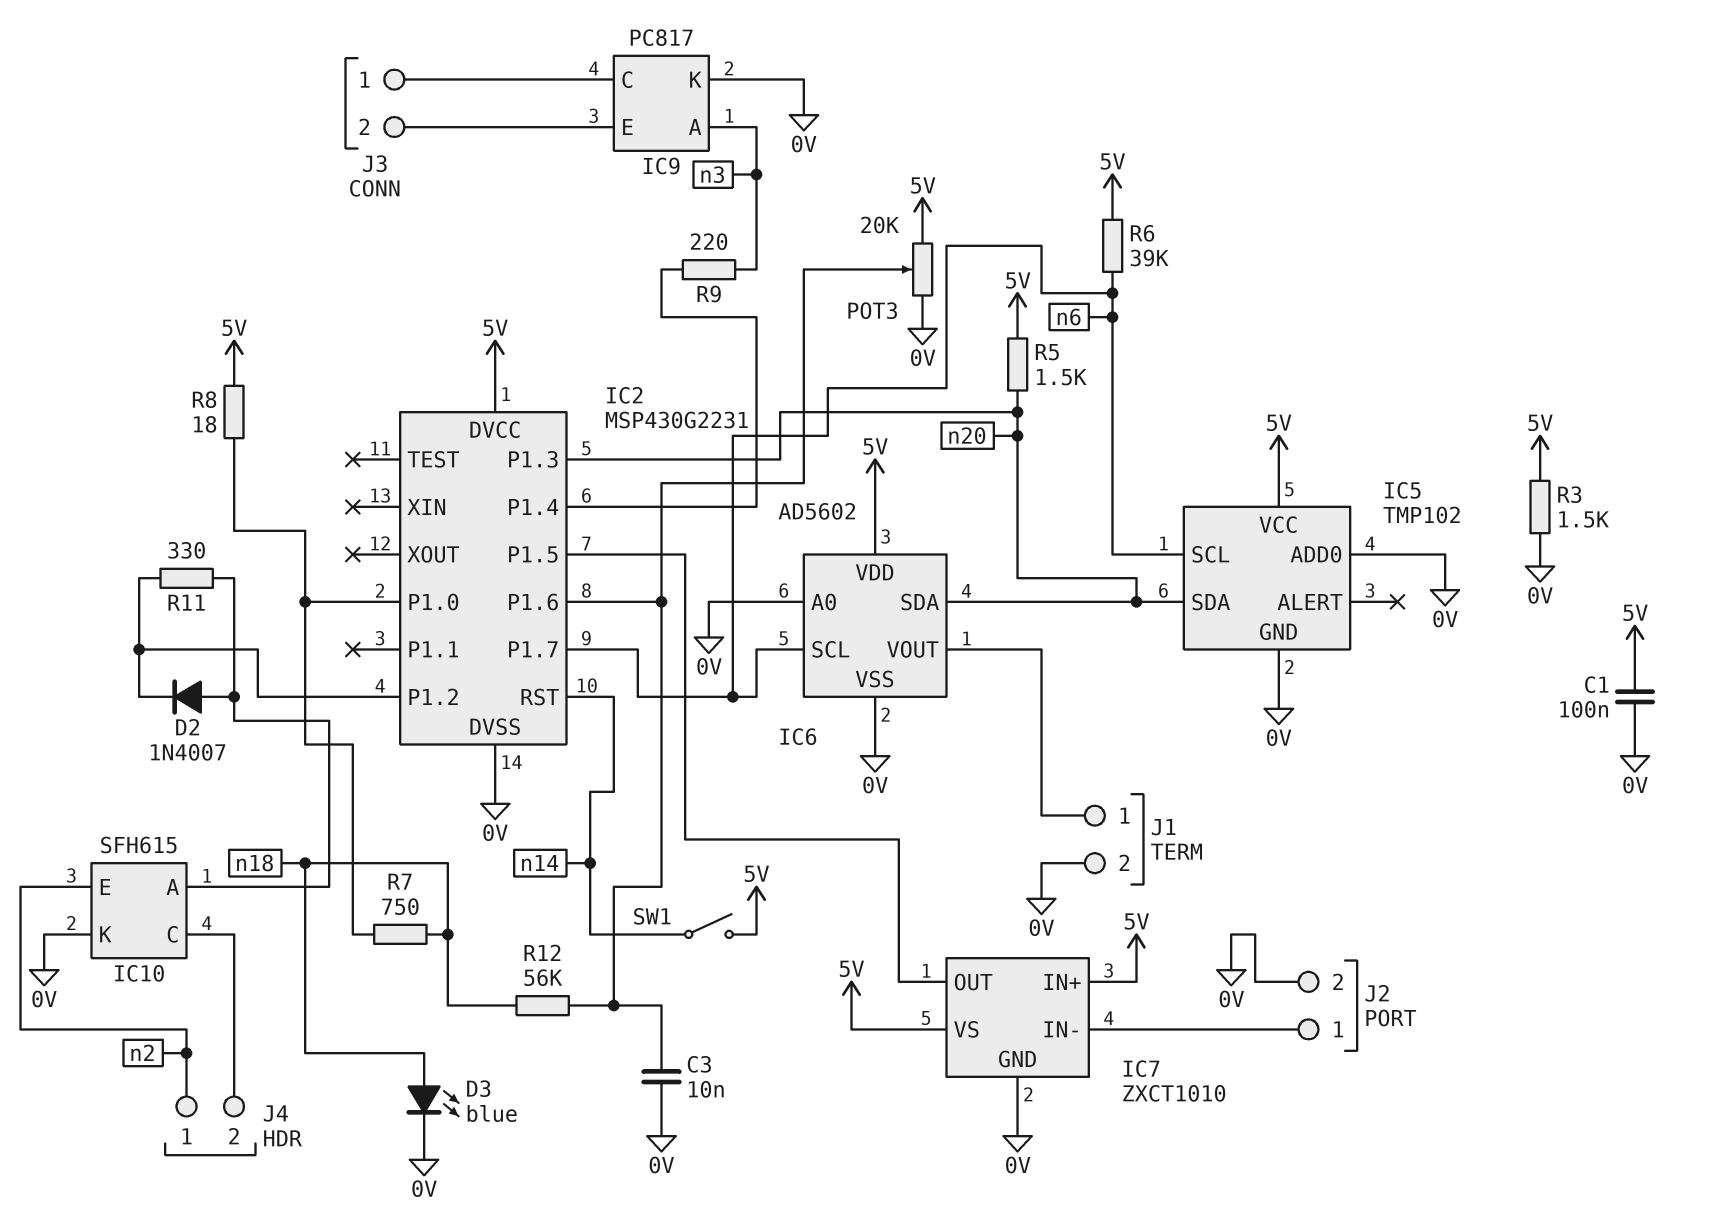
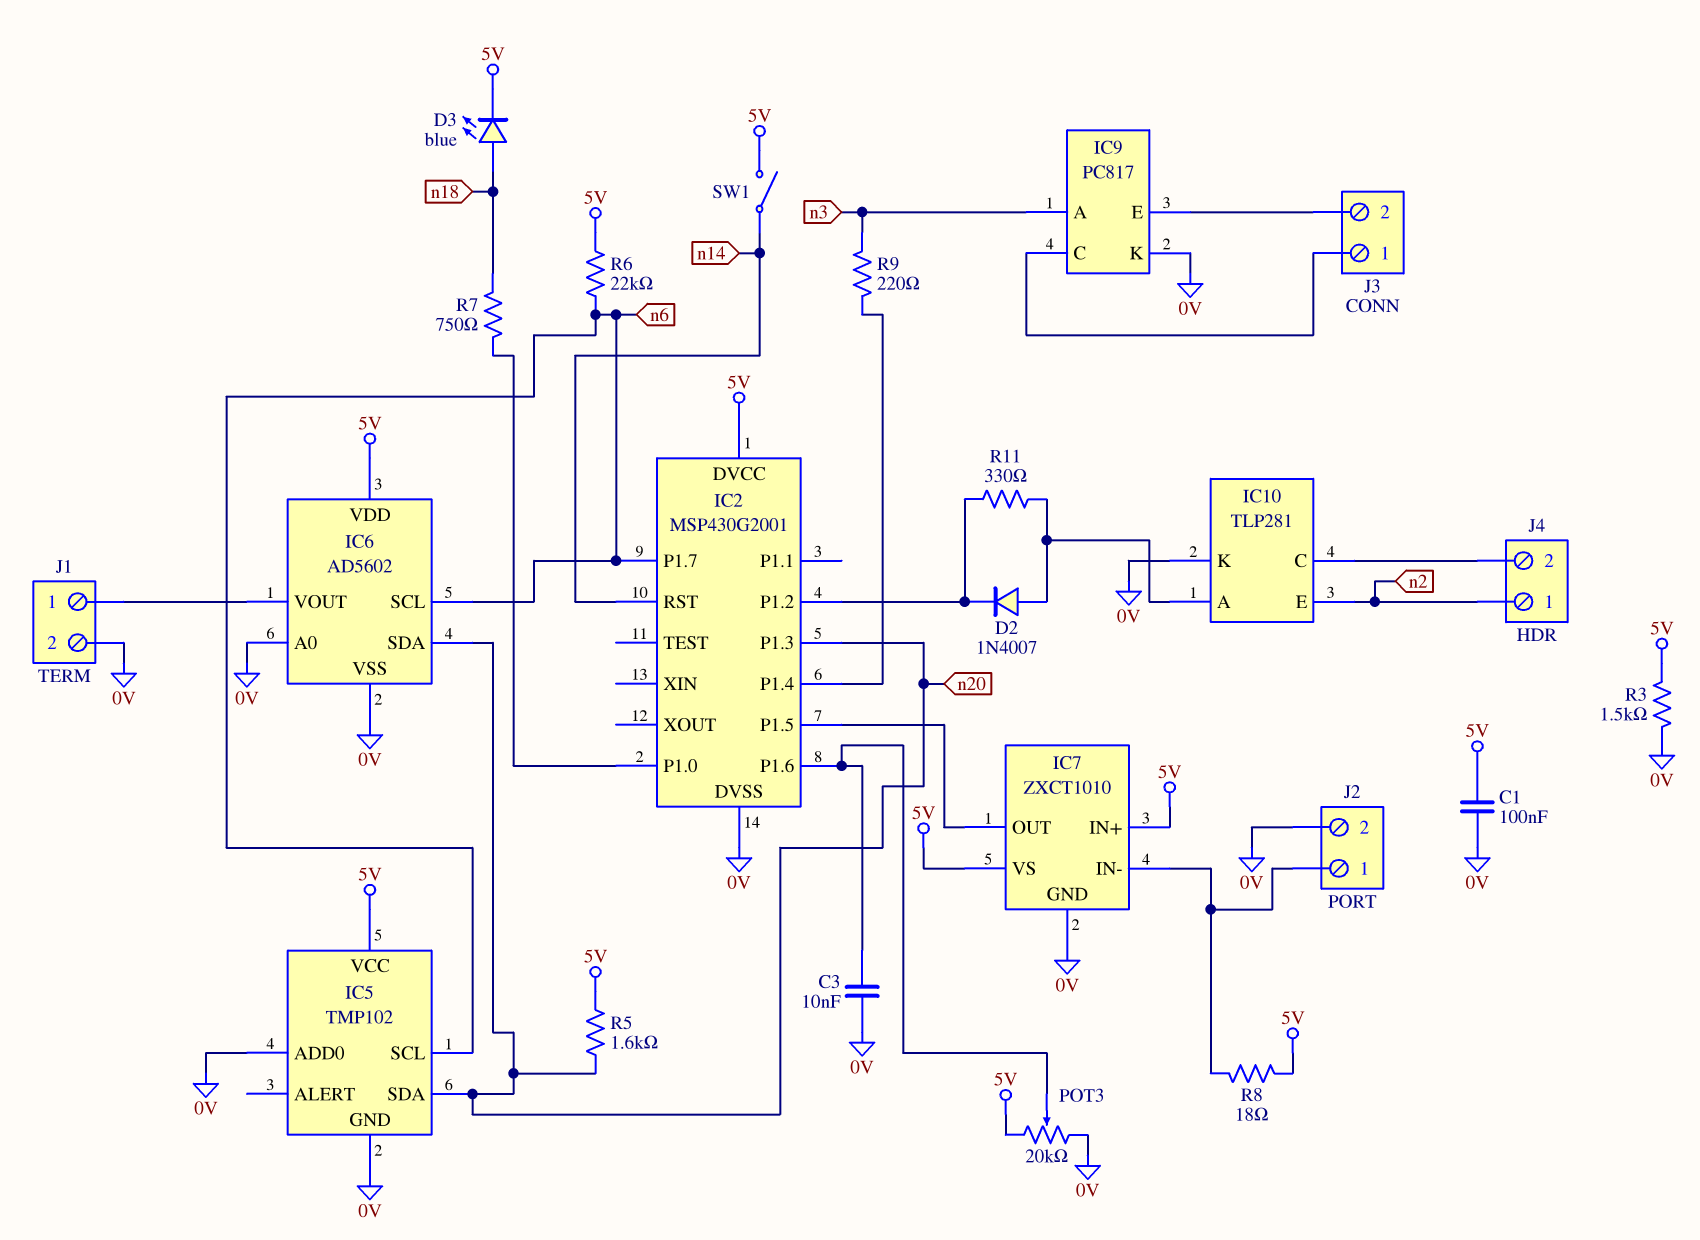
D3: LED blue (A n18, K 0V) -> LED blue (A n18, K 5V)
IC2: MSP430G2231 -> MSP430G2001
IC10: SFH615 -> TLP281
R5: 1.5k (5V, n20) -> 1.6k (5V, n20)
R6: 39k (5V, n6) -> 22k (5V, n6)
R8: 18 (5V, IC2/P1.0) -> 18 (5V, IC7/IN-)
R12: 56k (IC2/P1.6, n18) -> none

